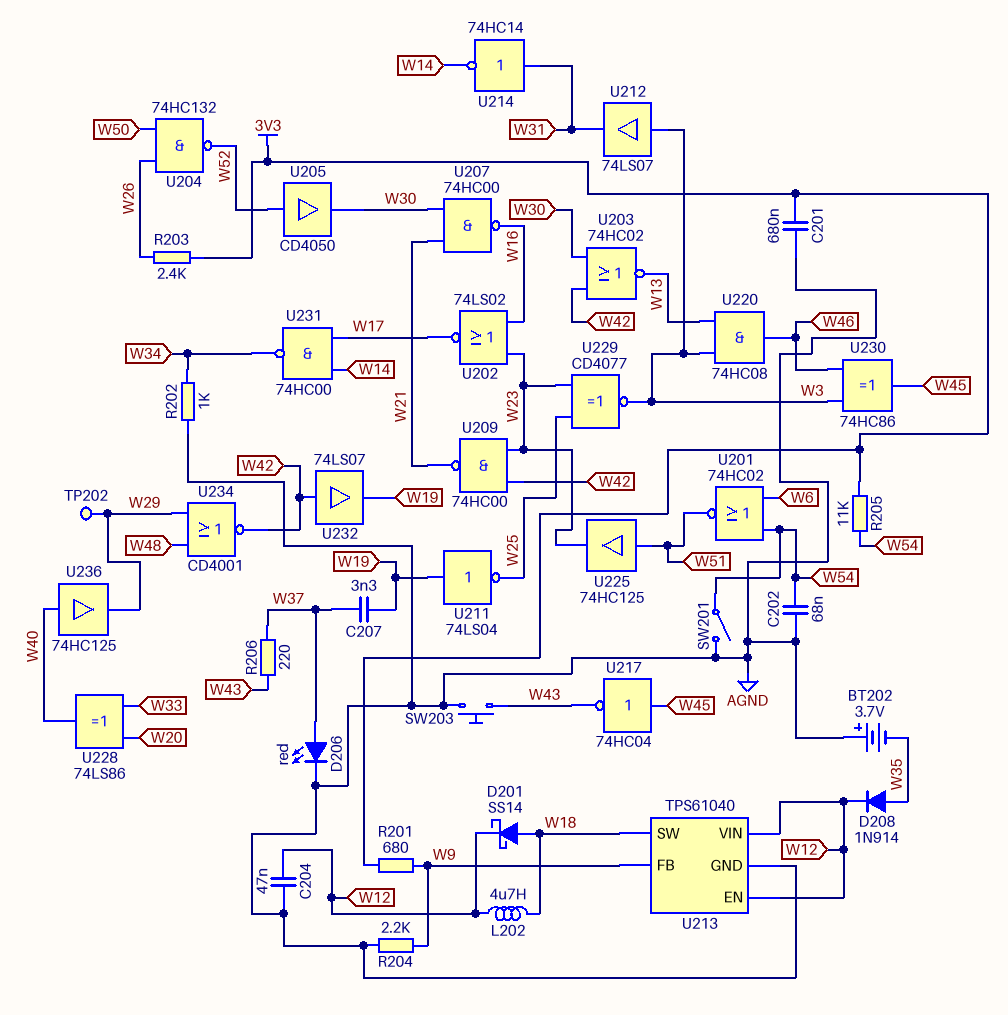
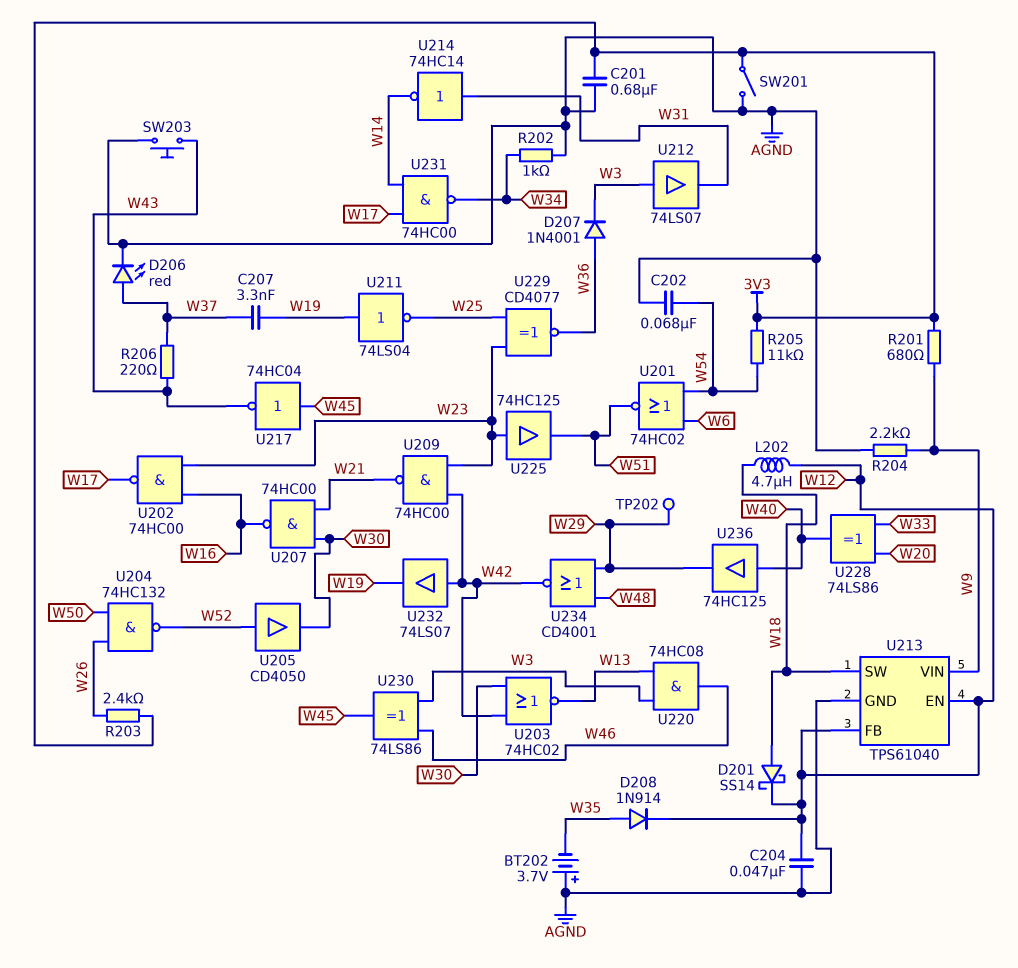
D207: none -> diode 1N4001 (A W36, K W3)
SW201: switch (AGND, W54) -> switch (3V3, AGND)
U202: NOR 74LS02 (in W16, in W23, out W17) -> NAND 74HC00 (in W16, in W23, out W17)
U213 pin FB: W9 -> W12
U213 pin VIN: W12 -> W9
U225: buffer 74HC125 (in W51, out W23) -> buffer 74HC125 (in W23, out W51)
U229: XNOR CD4077 (in W23, in W25, out W3) -> XNOR CD4077 (in W23, in W25, out W36)
U230: XOR 74HC86 (in W3, in W46, out W45) -> XOR 74LS86 (in W3, in W46, out W45)

